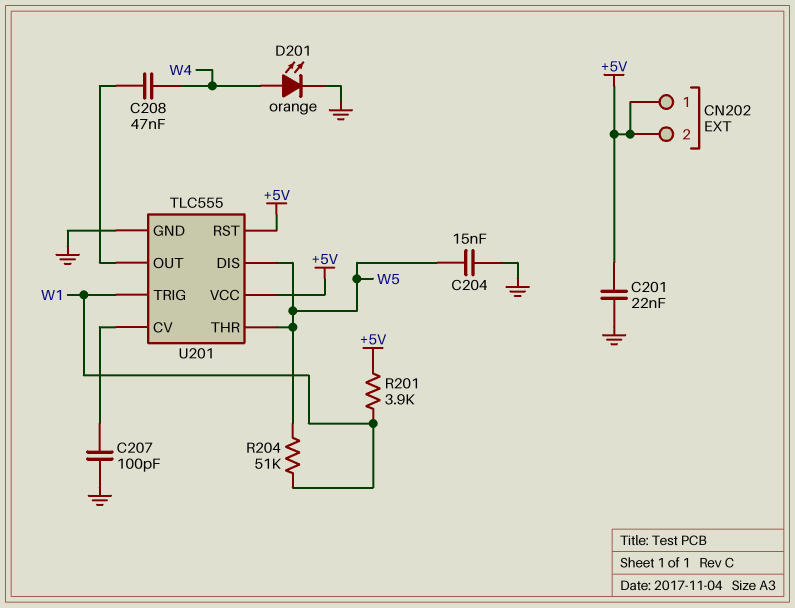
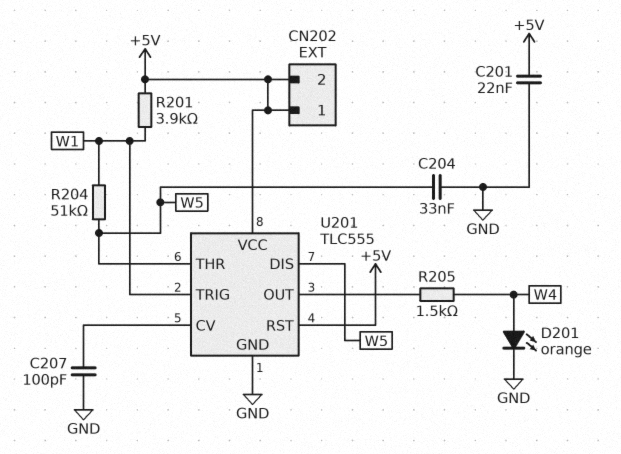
C204: 15nF (GND, W5) -> 33nF (GND, W5)
C208: 47nF (U201/OUT, W4) -> none
R205: none -> 1.5k (U201/OUT, W4)

